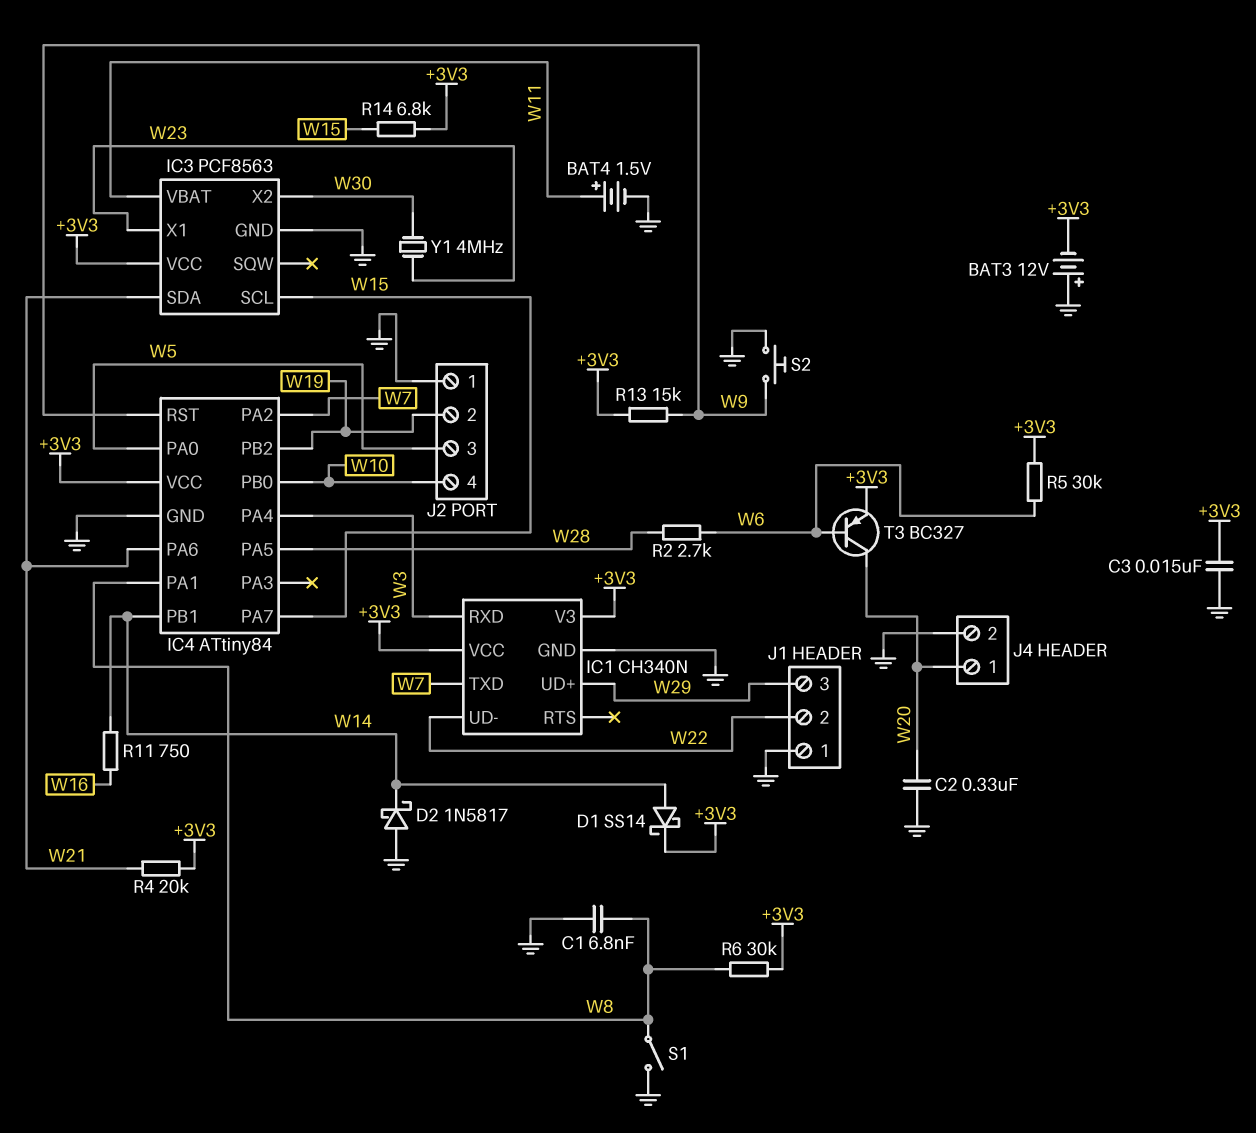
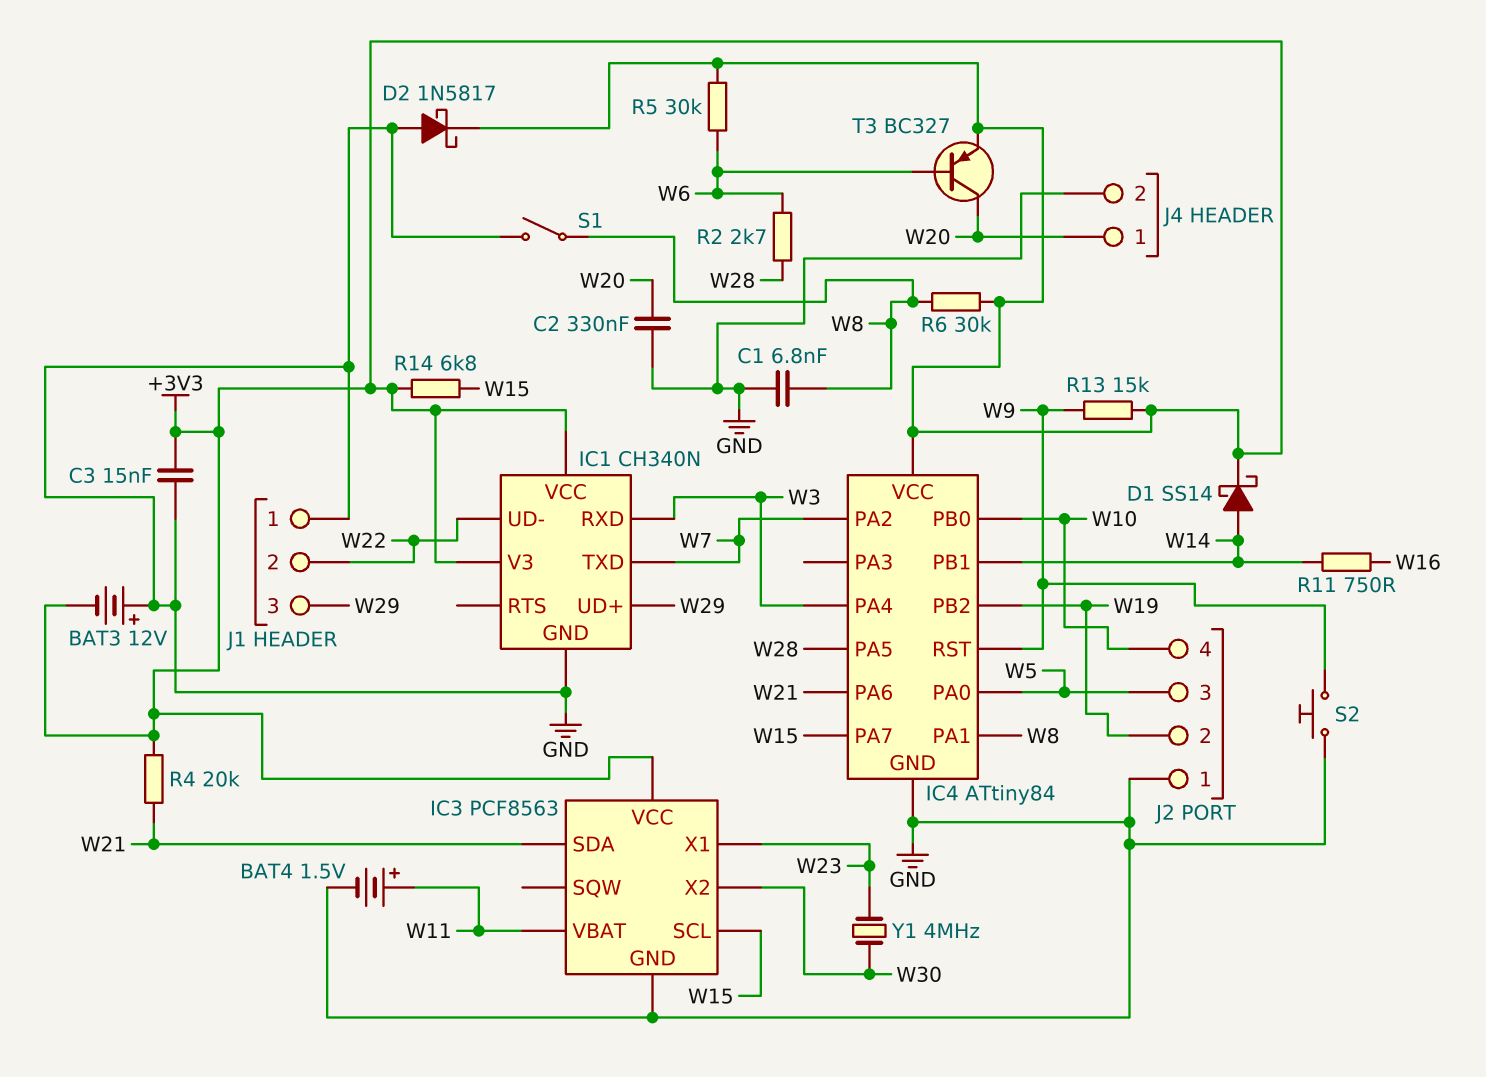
D2: schottky 1N5817 (A GND, K W14) -> schottky 1N5817 (A GND, K +3V3)

